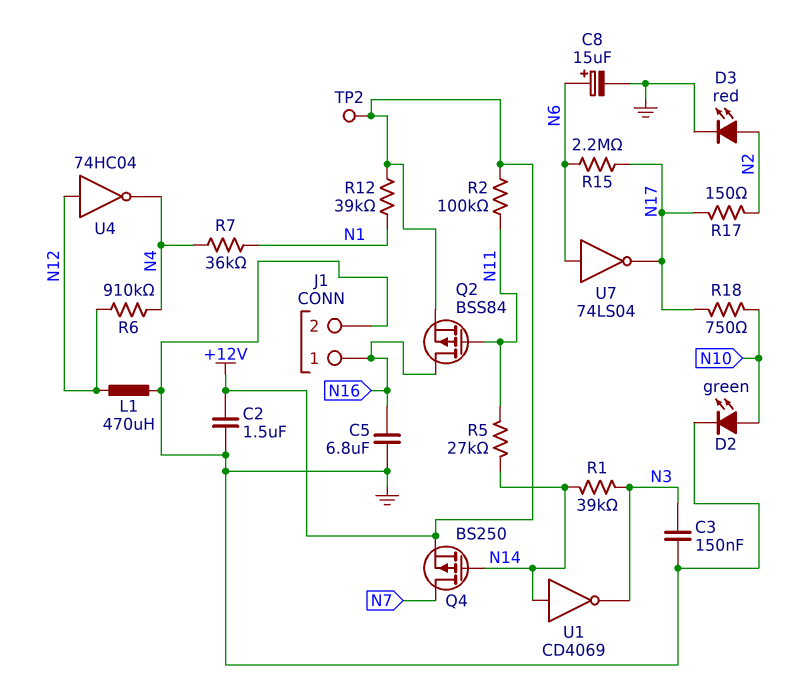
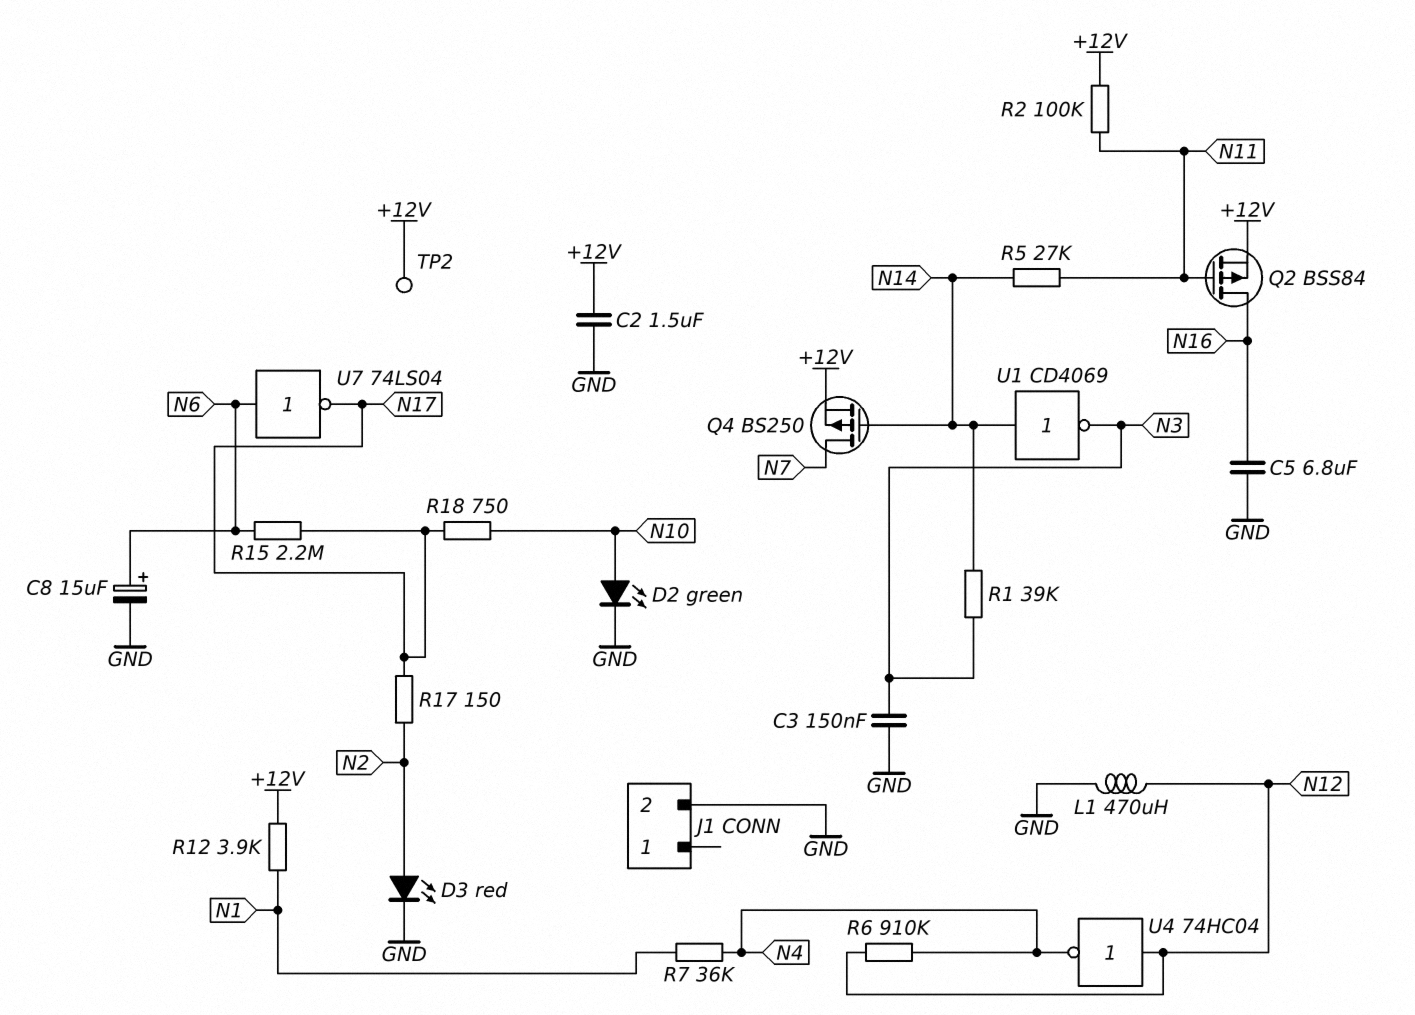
J1 pin 1: N16 -> none
R12: 39k (+12V, N1) -> 3.9k (+12V, N1)

